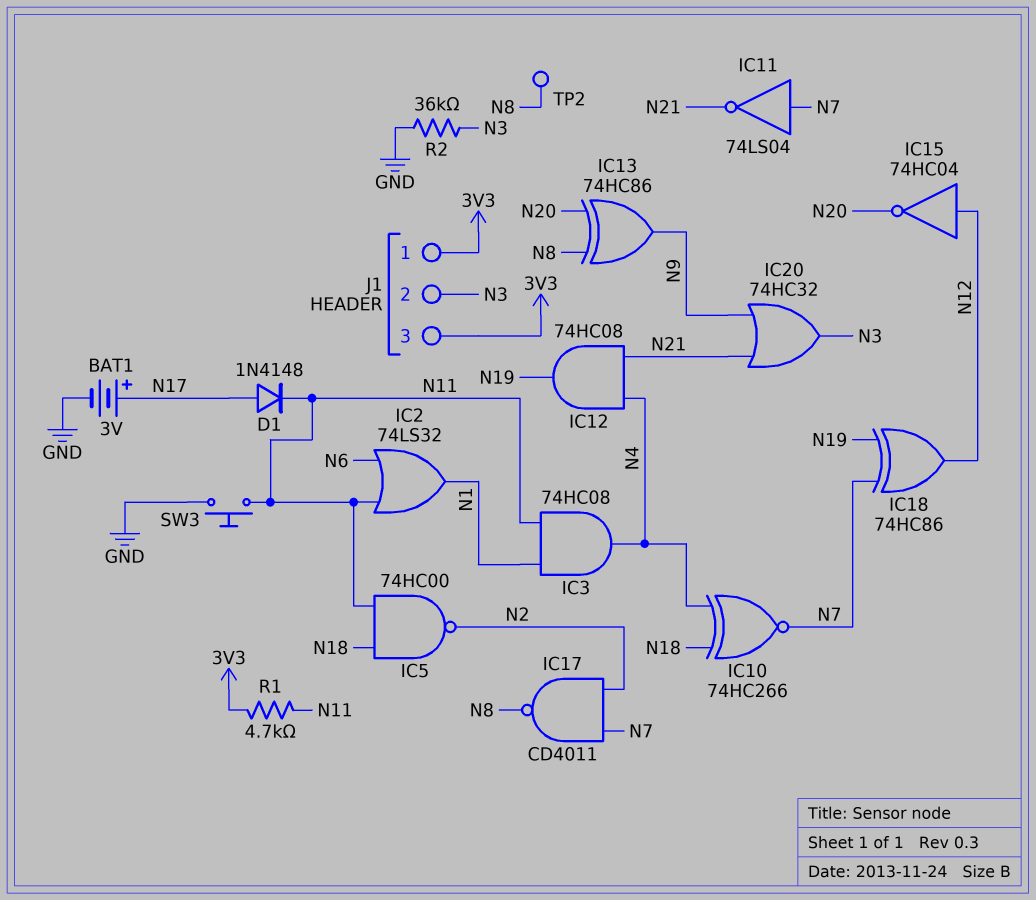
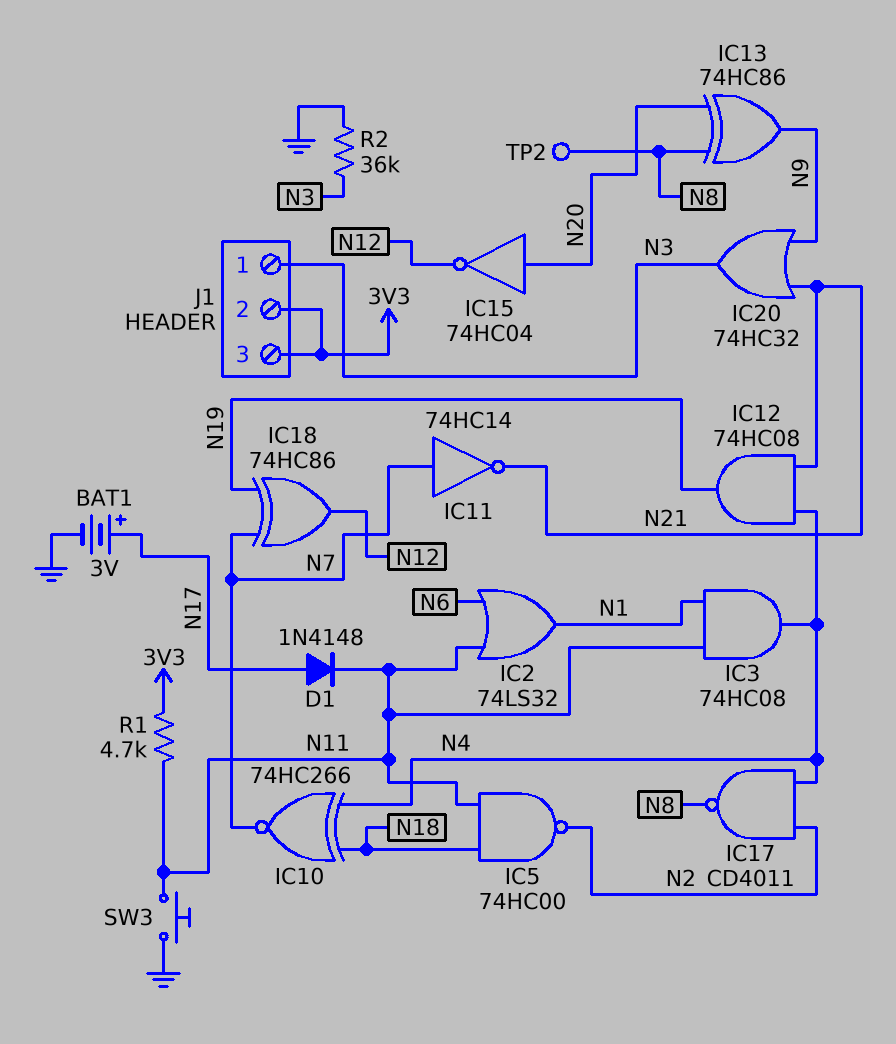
IC11: NOT 74LS04 (in N7, out N21) -> NOT 74HC14 (in N7, out N21)
IC15: NOT 74HC04 (in N12, out N20) -> NOT 74HC04 (in N20, out N12)
IC17: NAND CD4011 (in N2, in N7, out N8) -> NAND CD4011 (in N2, in N4, out N8)
J1 pin 1: 3V3 -> N3
J1 pin 2: N3 -> 3V3

